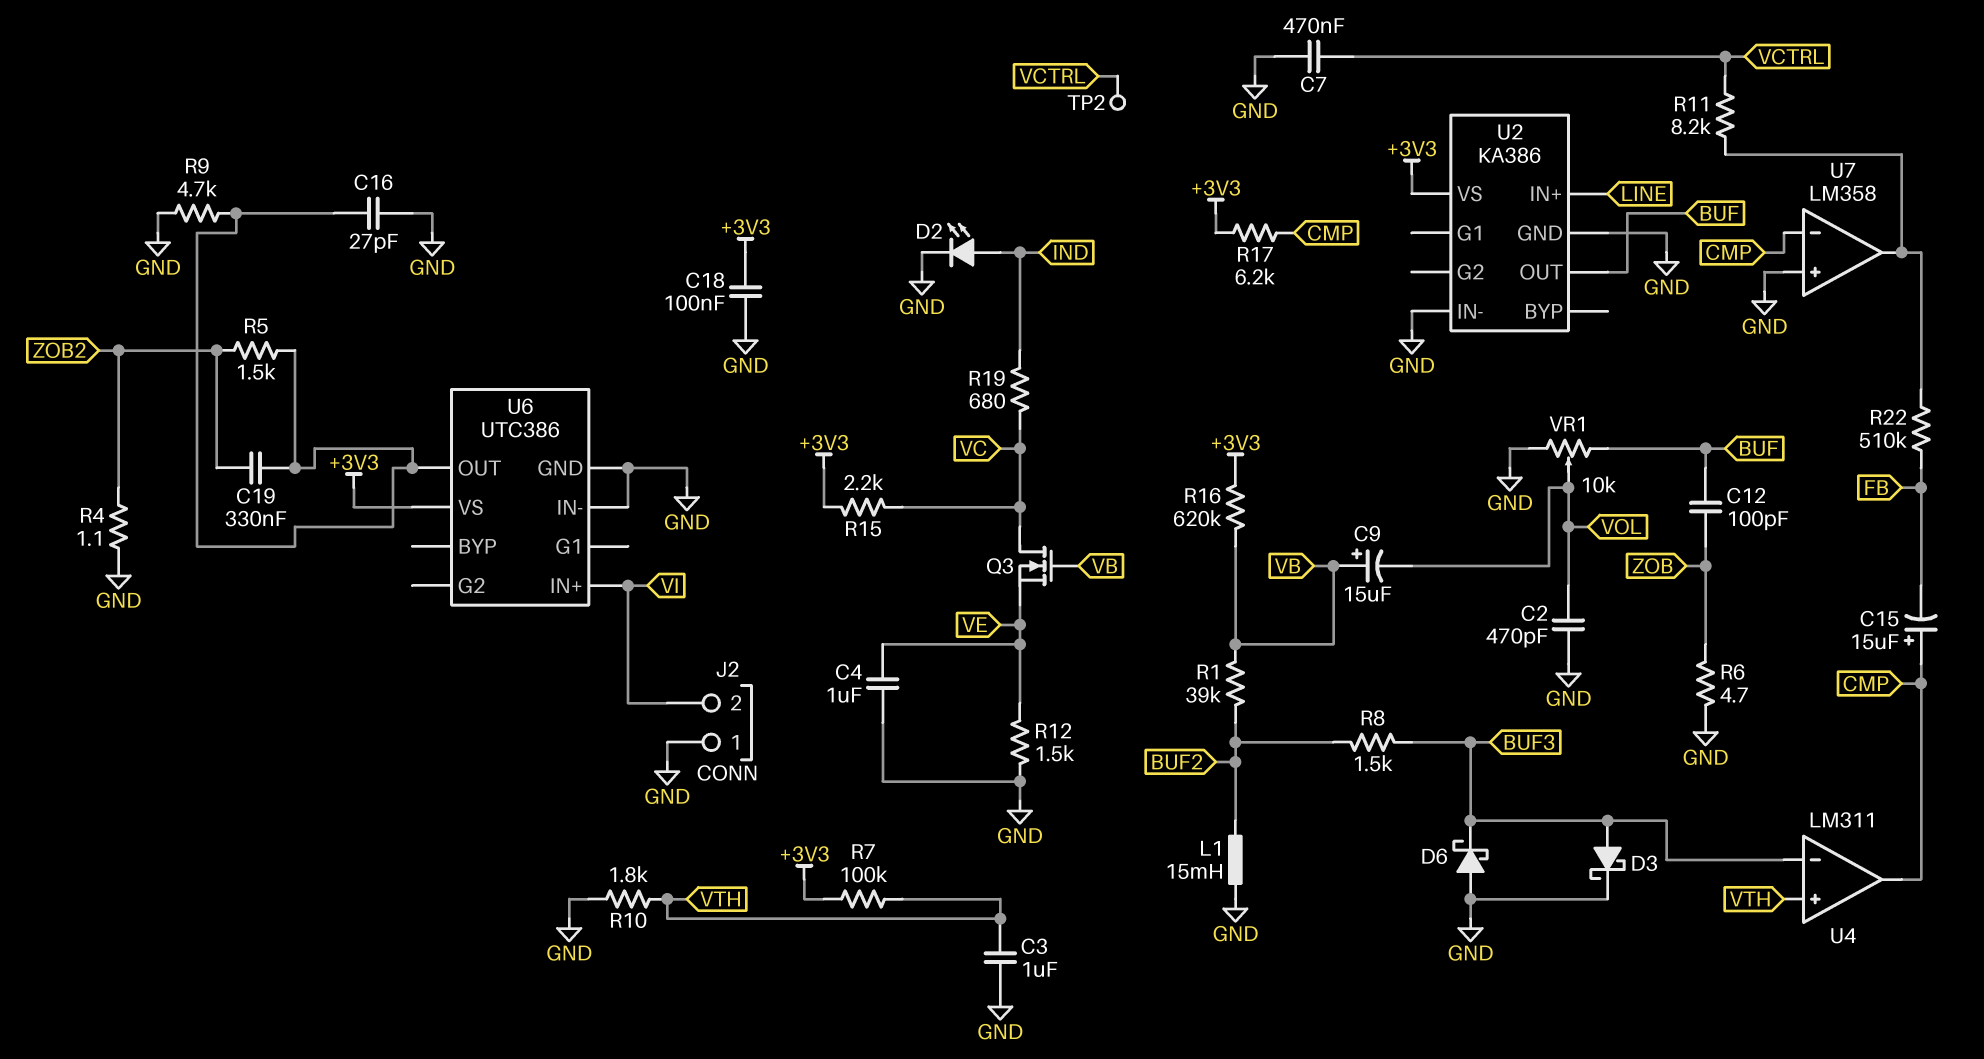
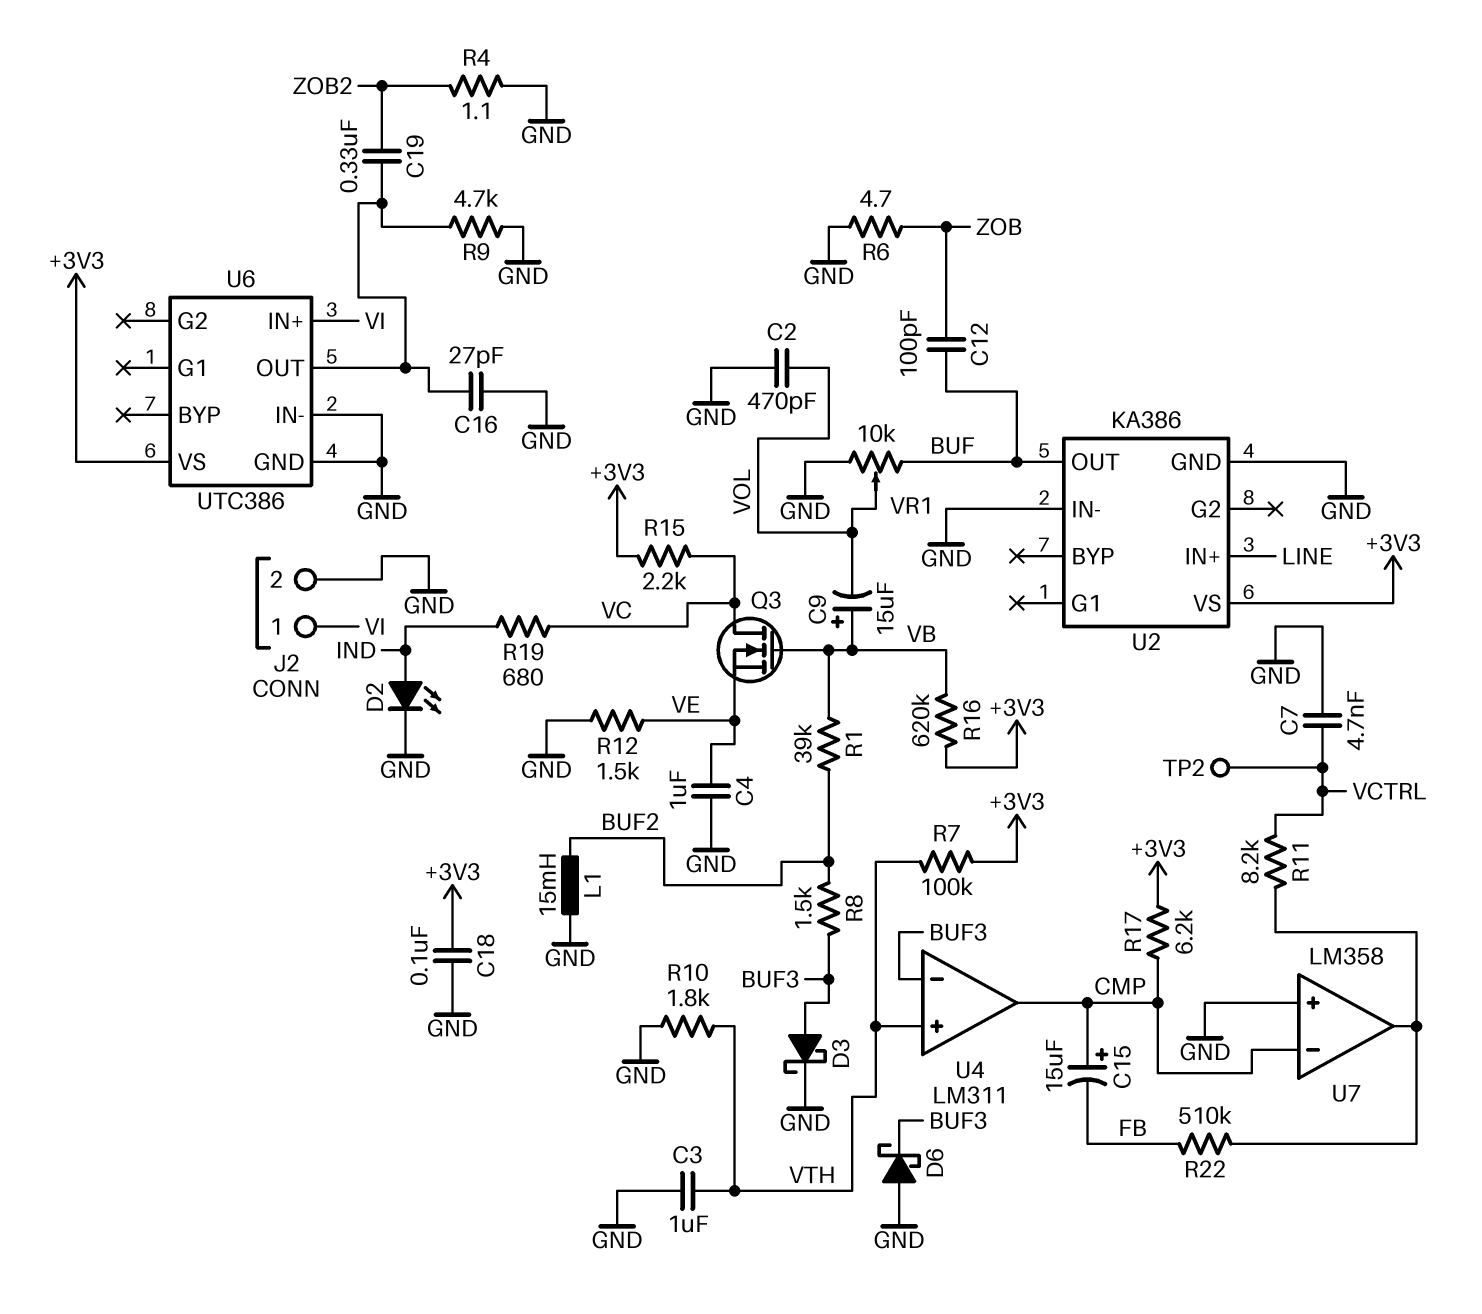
C7: 470nF (GND, VCTRL) -> 4.7nF (GND, VCTRL)
J2 pin 1: GND -> VI
J2 pin 2: VI -> GND
R5: 1.5k (U6/OUT, ZOB2) -> none

